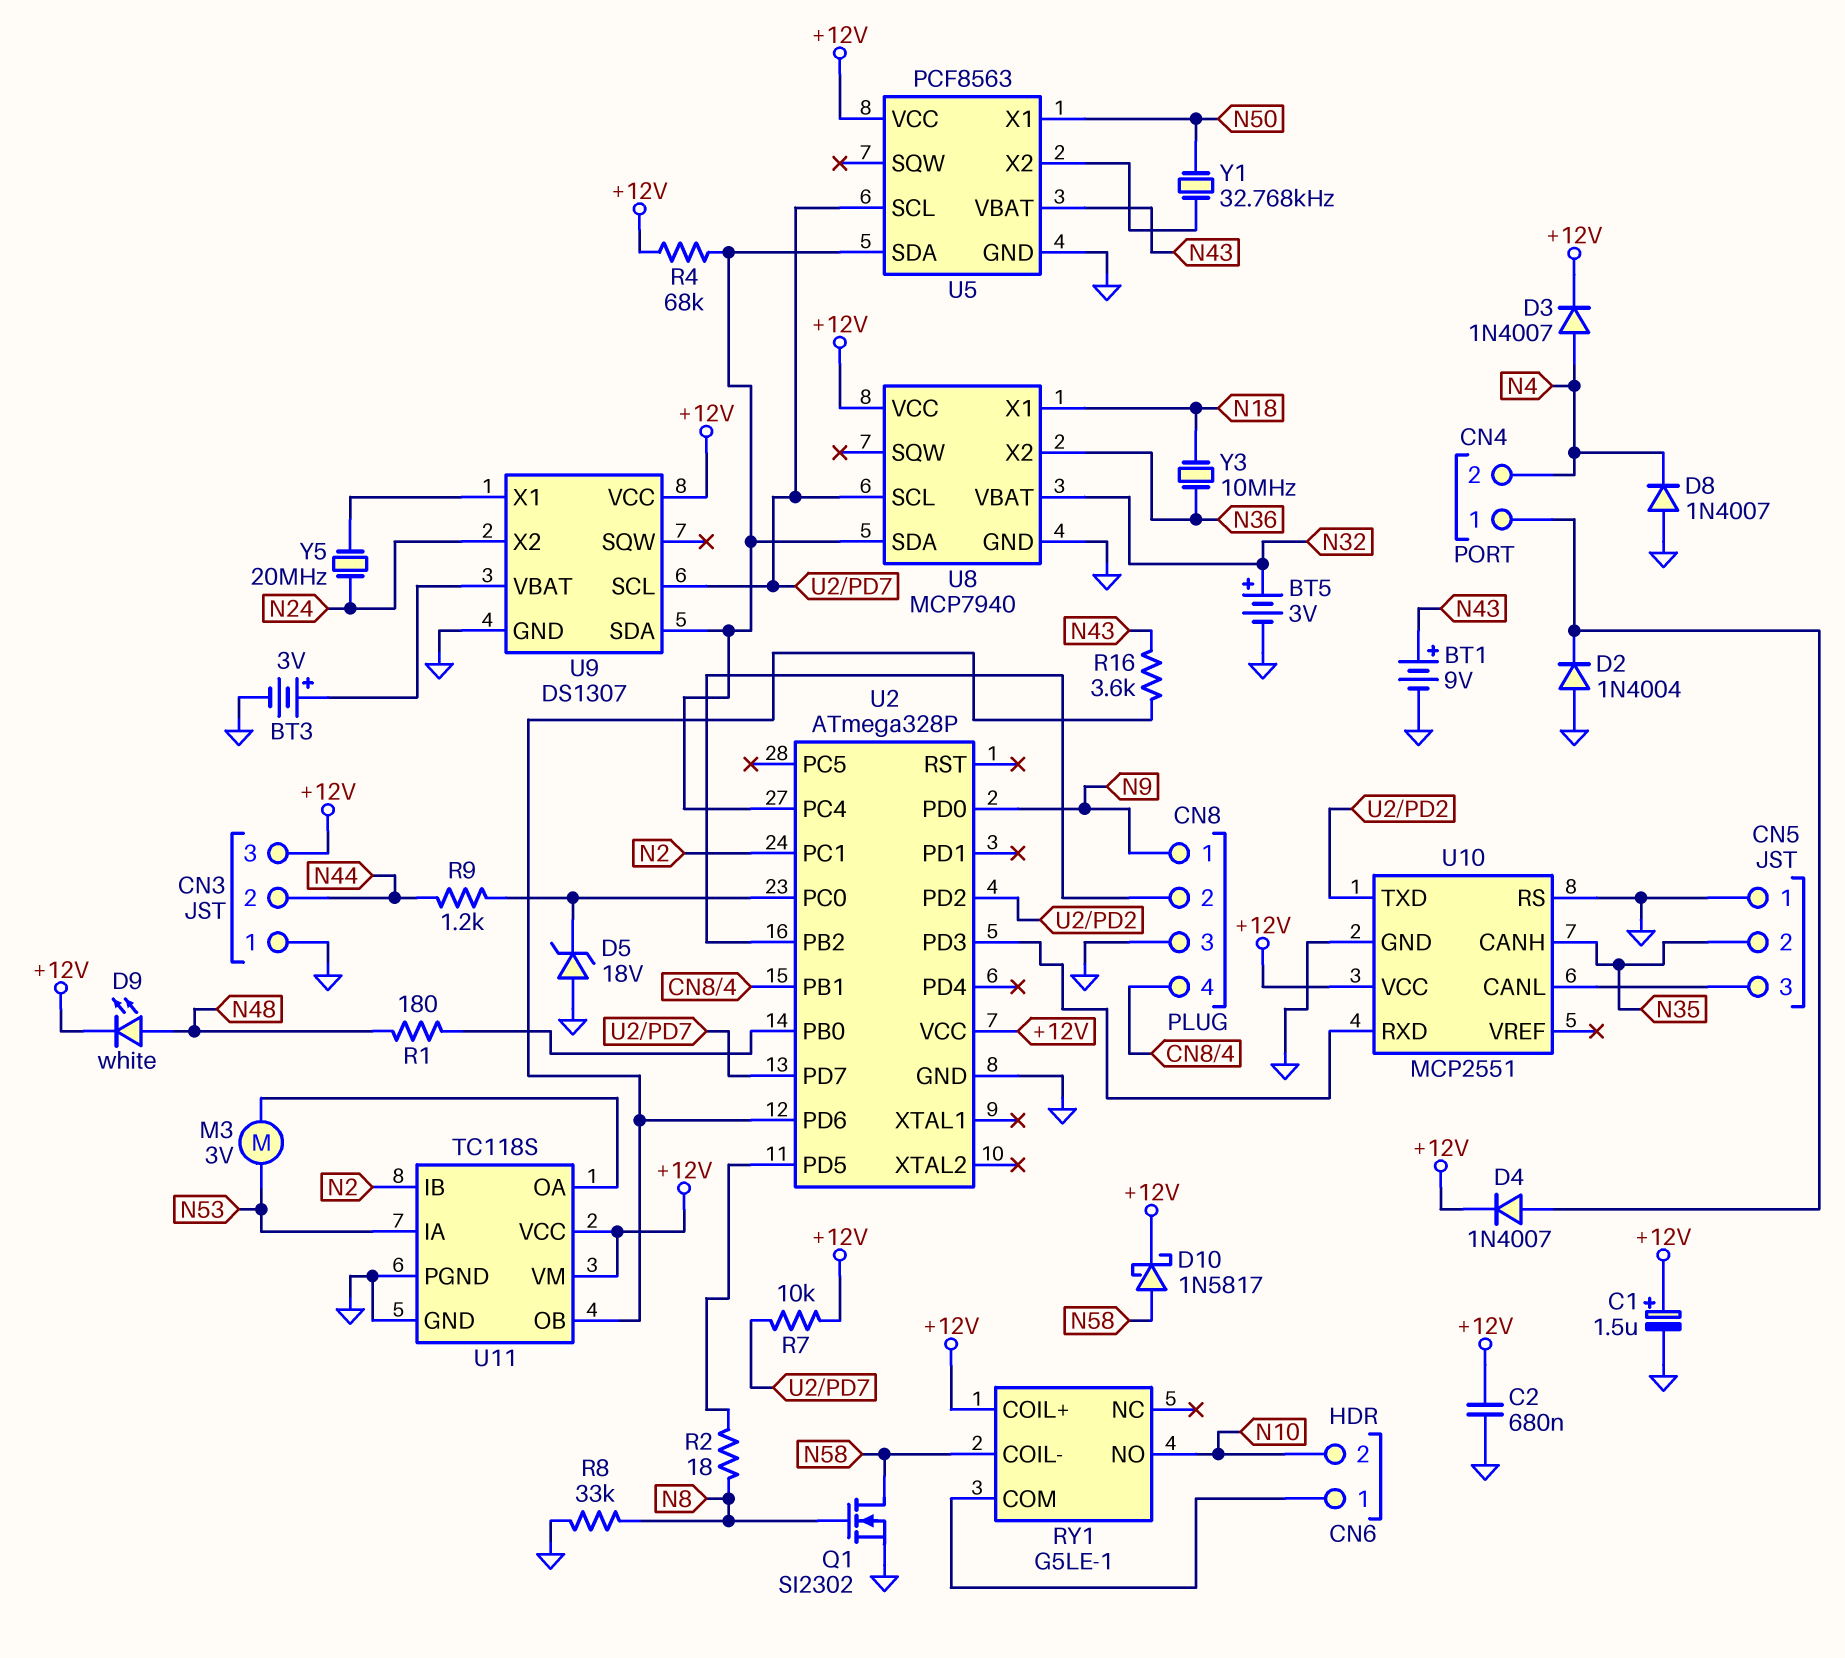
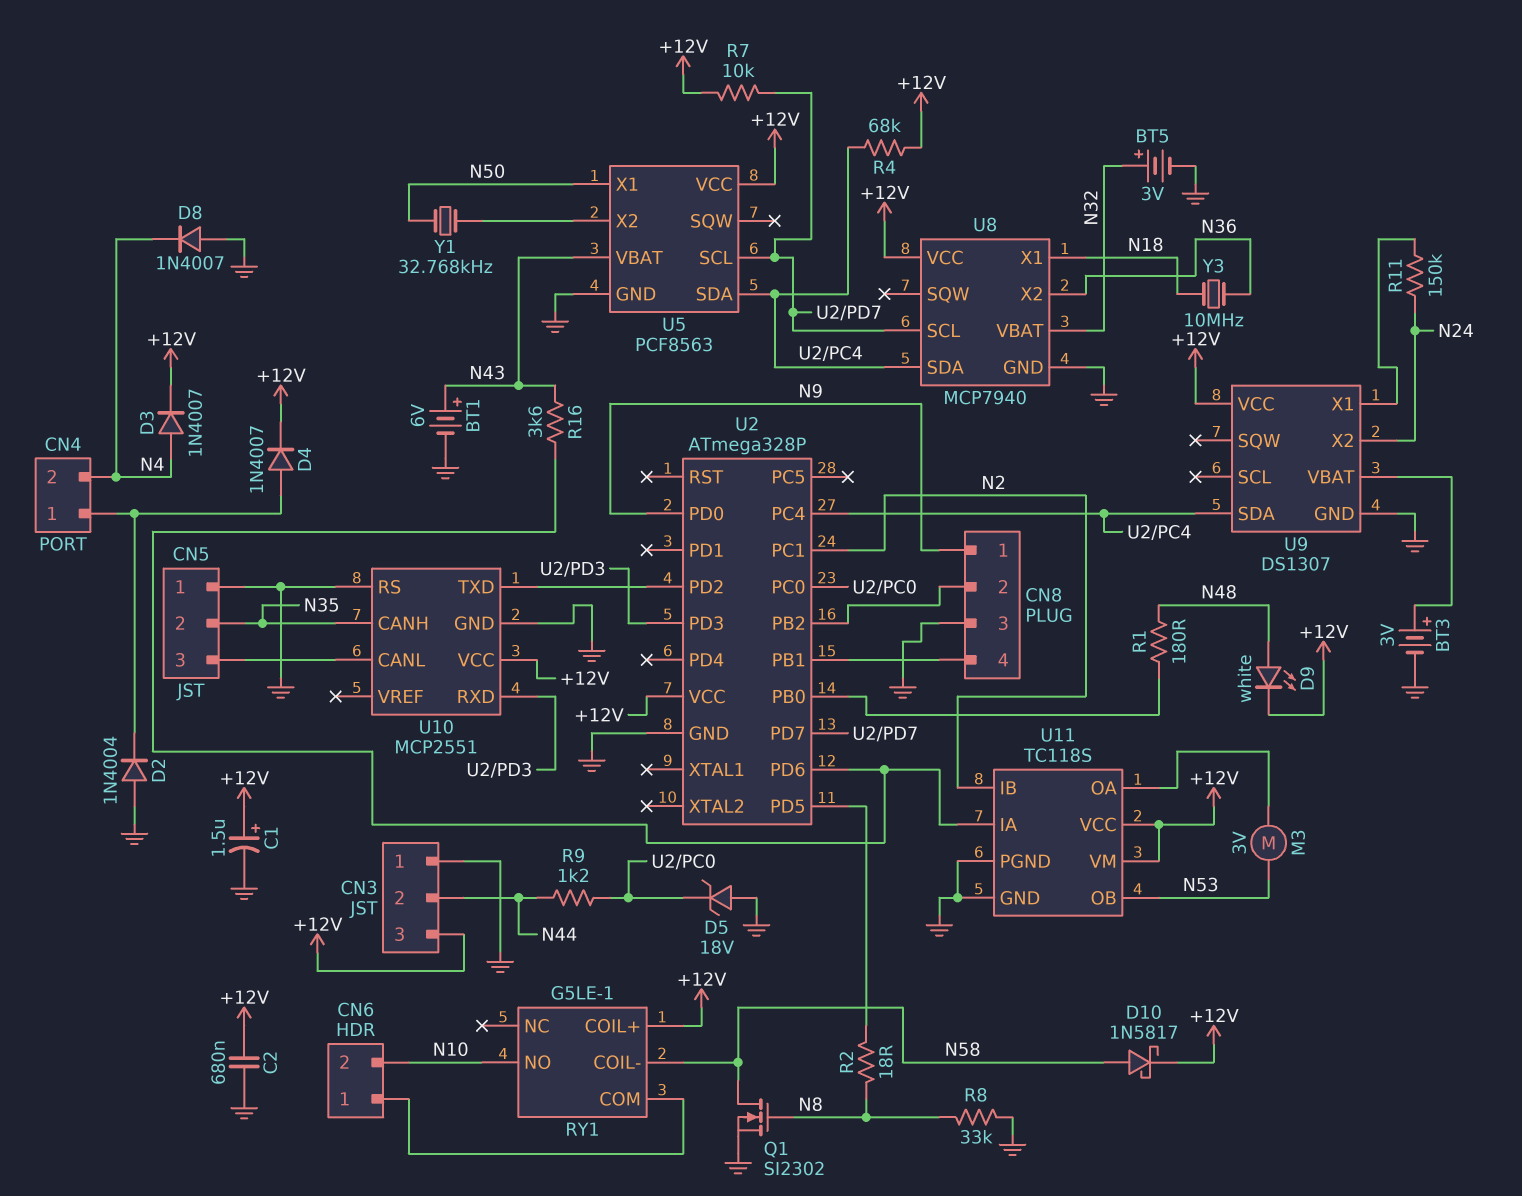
BT1: 9V (plus N43, minus GND) -> 6V (plus N43, minus GND)
R11: none -> 150k (N24, U9/X1)
U9 pin SCL: U2/PD7 -> none
U11 pin IA: N53 -> U2/PD6
U11 pin OB: U2/PD6 -> N53
Y5: 20MHz (N24, U9/X1) -> none

